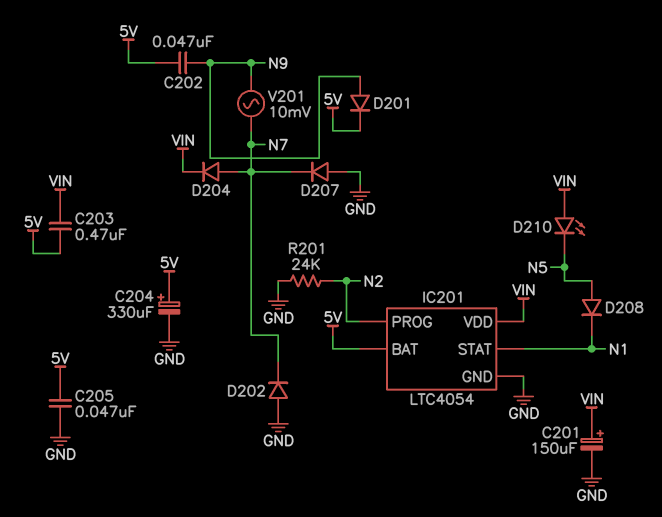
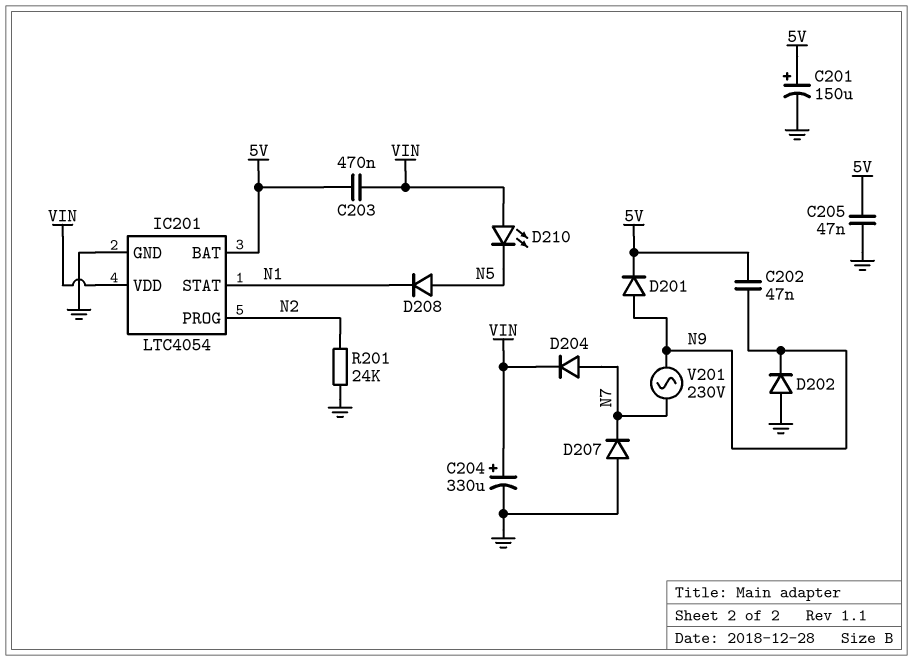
C201: 150uF (plus VIN, minus GND) -> 150uF (plus 5V, minus GND)
C204: 330uF (plus 5V, minus GND) -> 330uF (plus VIN, minus GND)
D202: diode (A GND, K N7) -> diode (A GND, K N9)
V201: AC 10mV (N7, N9) -> AC 230V (N7, N9)

